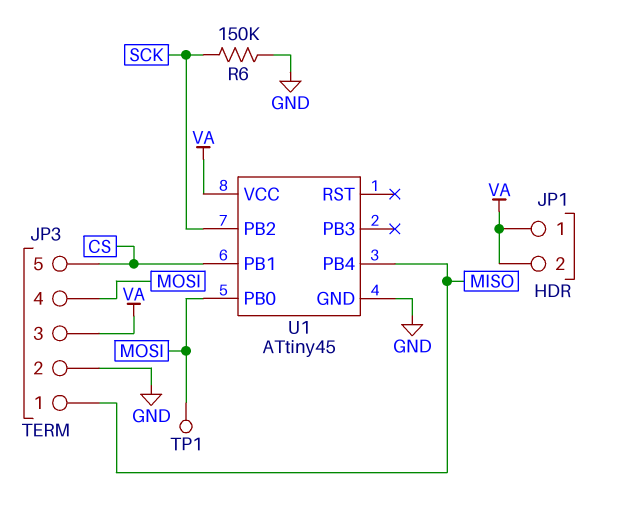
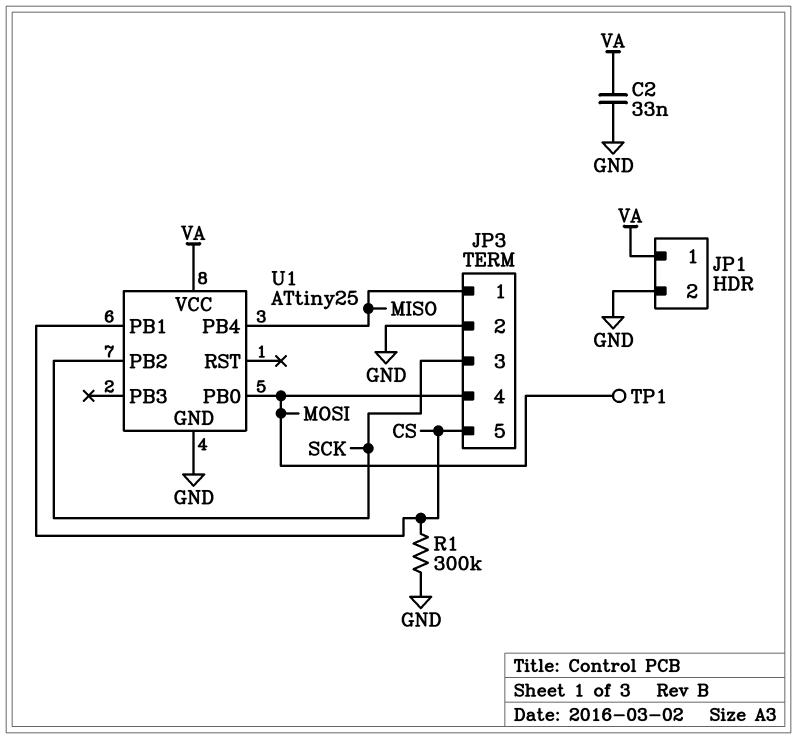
C2: none -> 33nF (GND, VA)
JP1 pin 2: VA -> GND
JP3 pin 3: VA -> SCK
R1: none -> 300k (CS, GND)
R6: 150k (GND, SCK) -> none
U1: ATtiny45 -> ATtiny25

